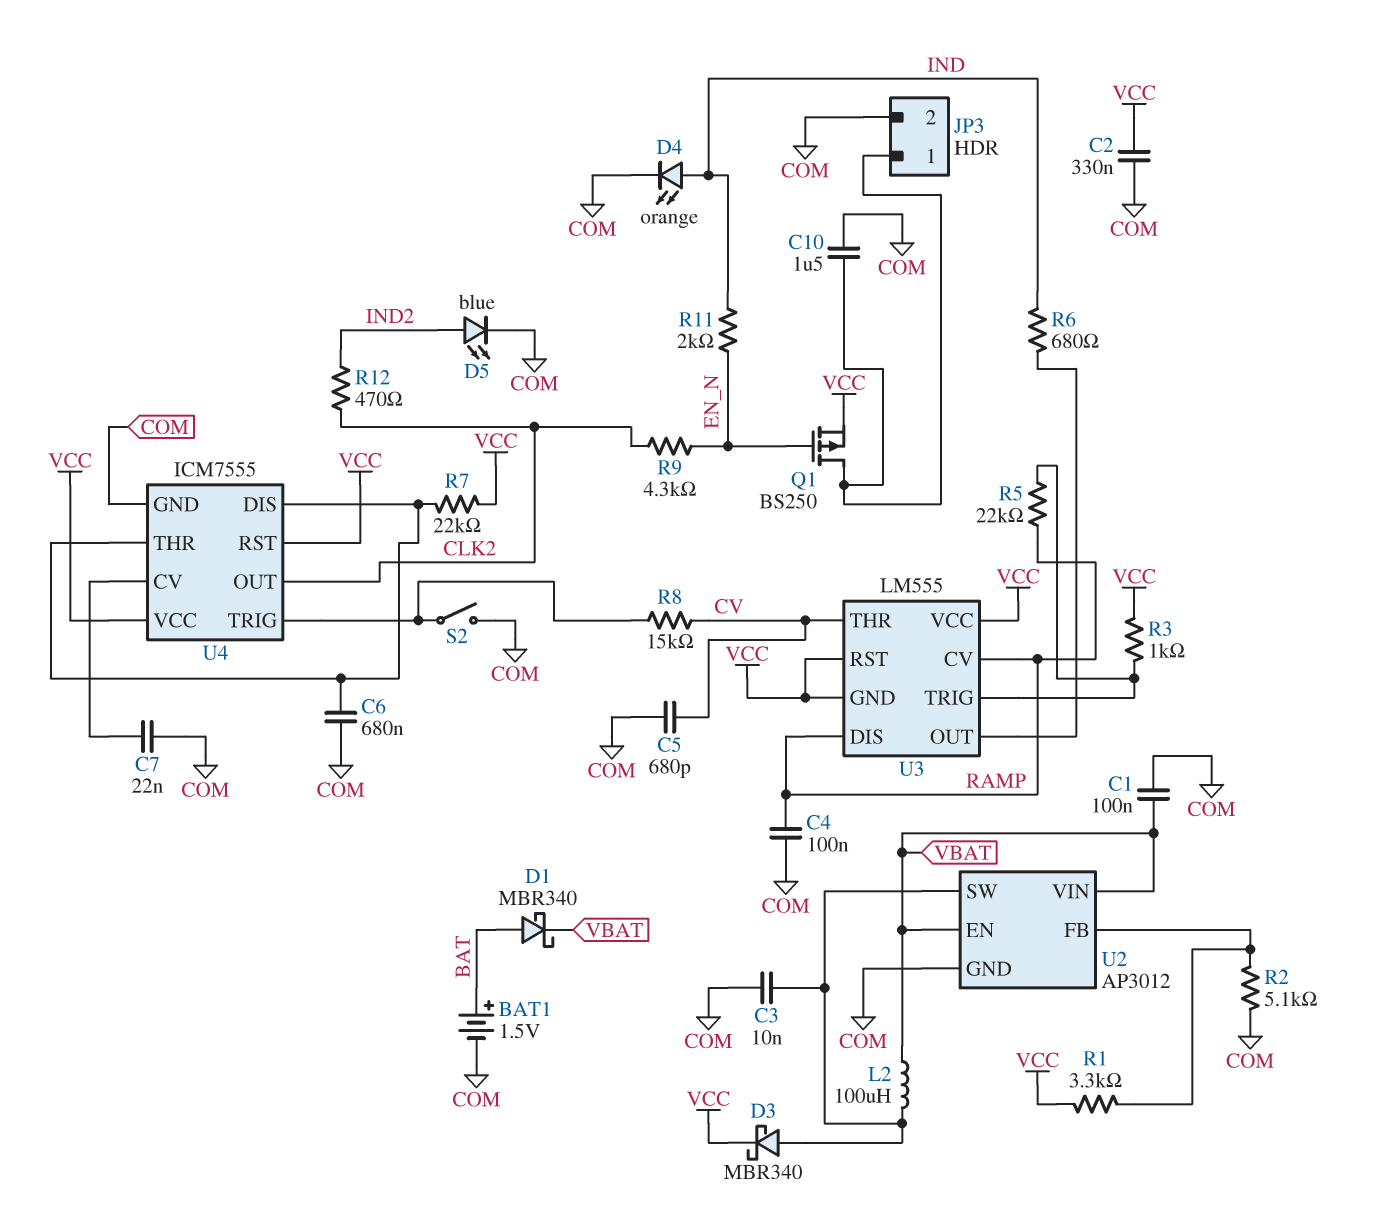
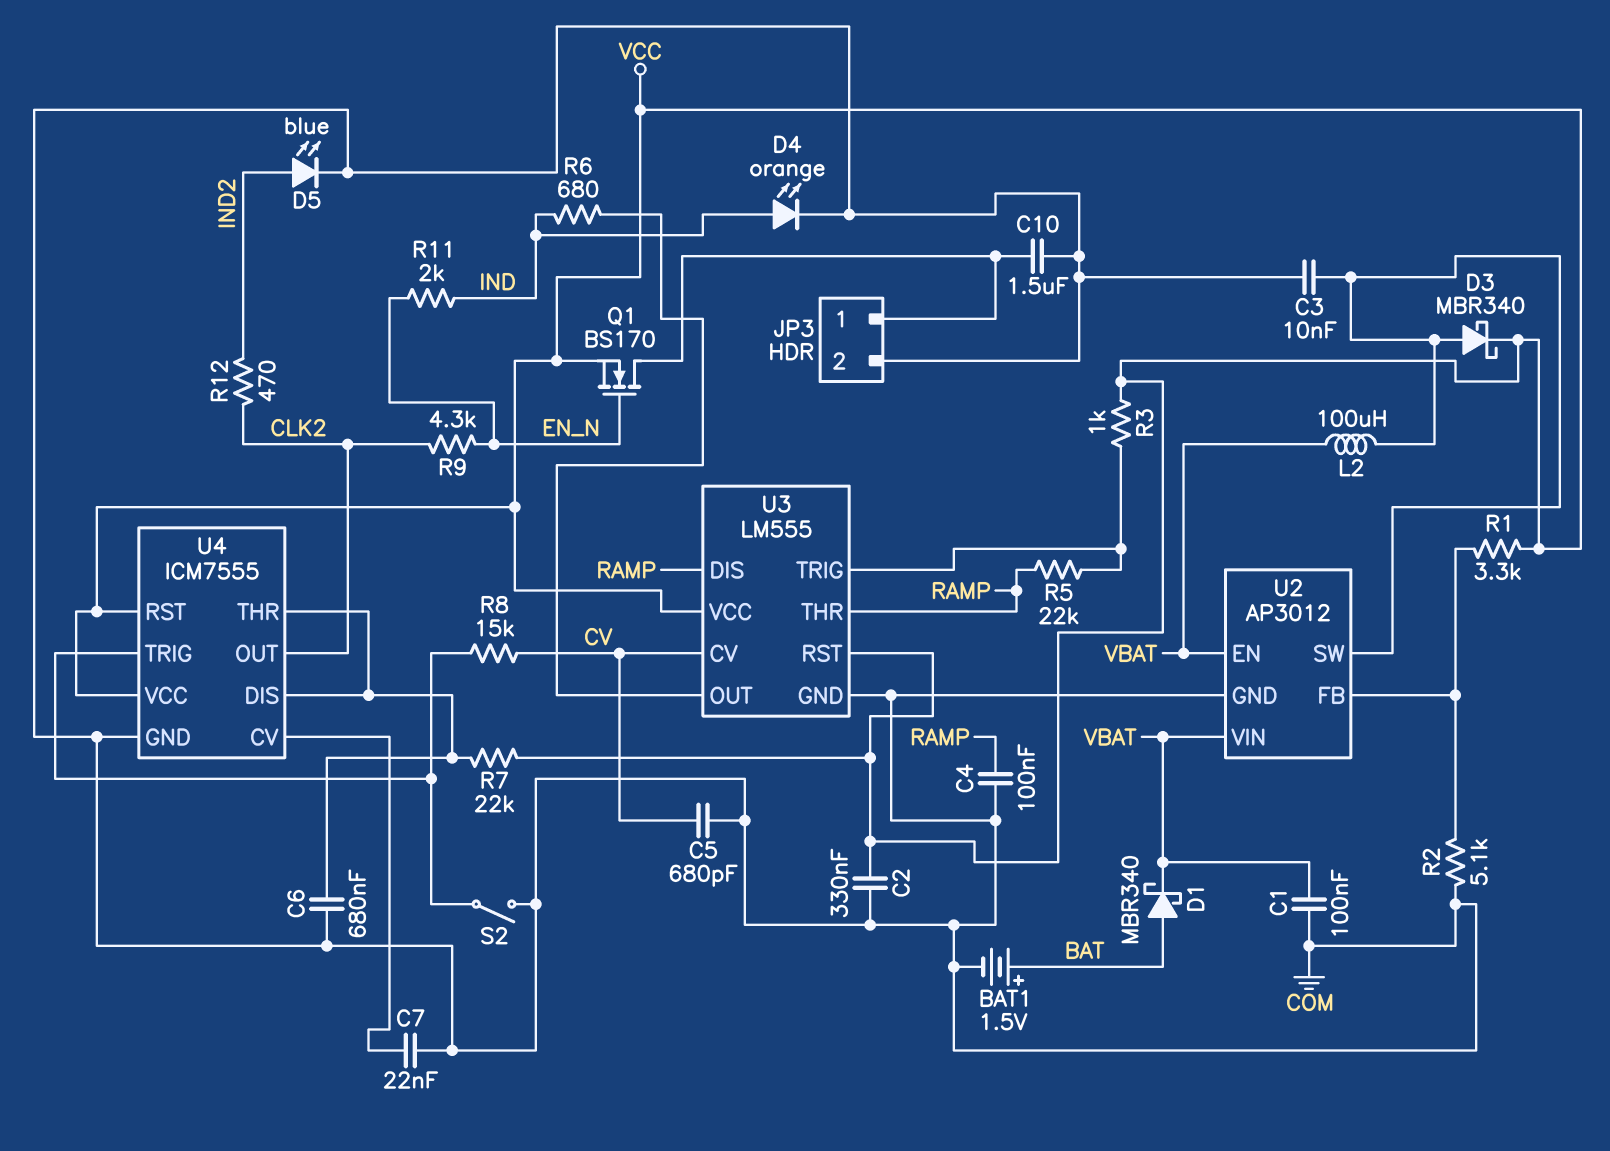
Q1: PMOS BS250 (G EN_N, D JP3/1, S VCC) -> NMOS BS170 (G EN_N, D JP3/1, S VCC)
U3 pin CV: RAMP -> CV
U3 pin GND: VCC -> COM
U3 pin THR: CV -> RAMP

